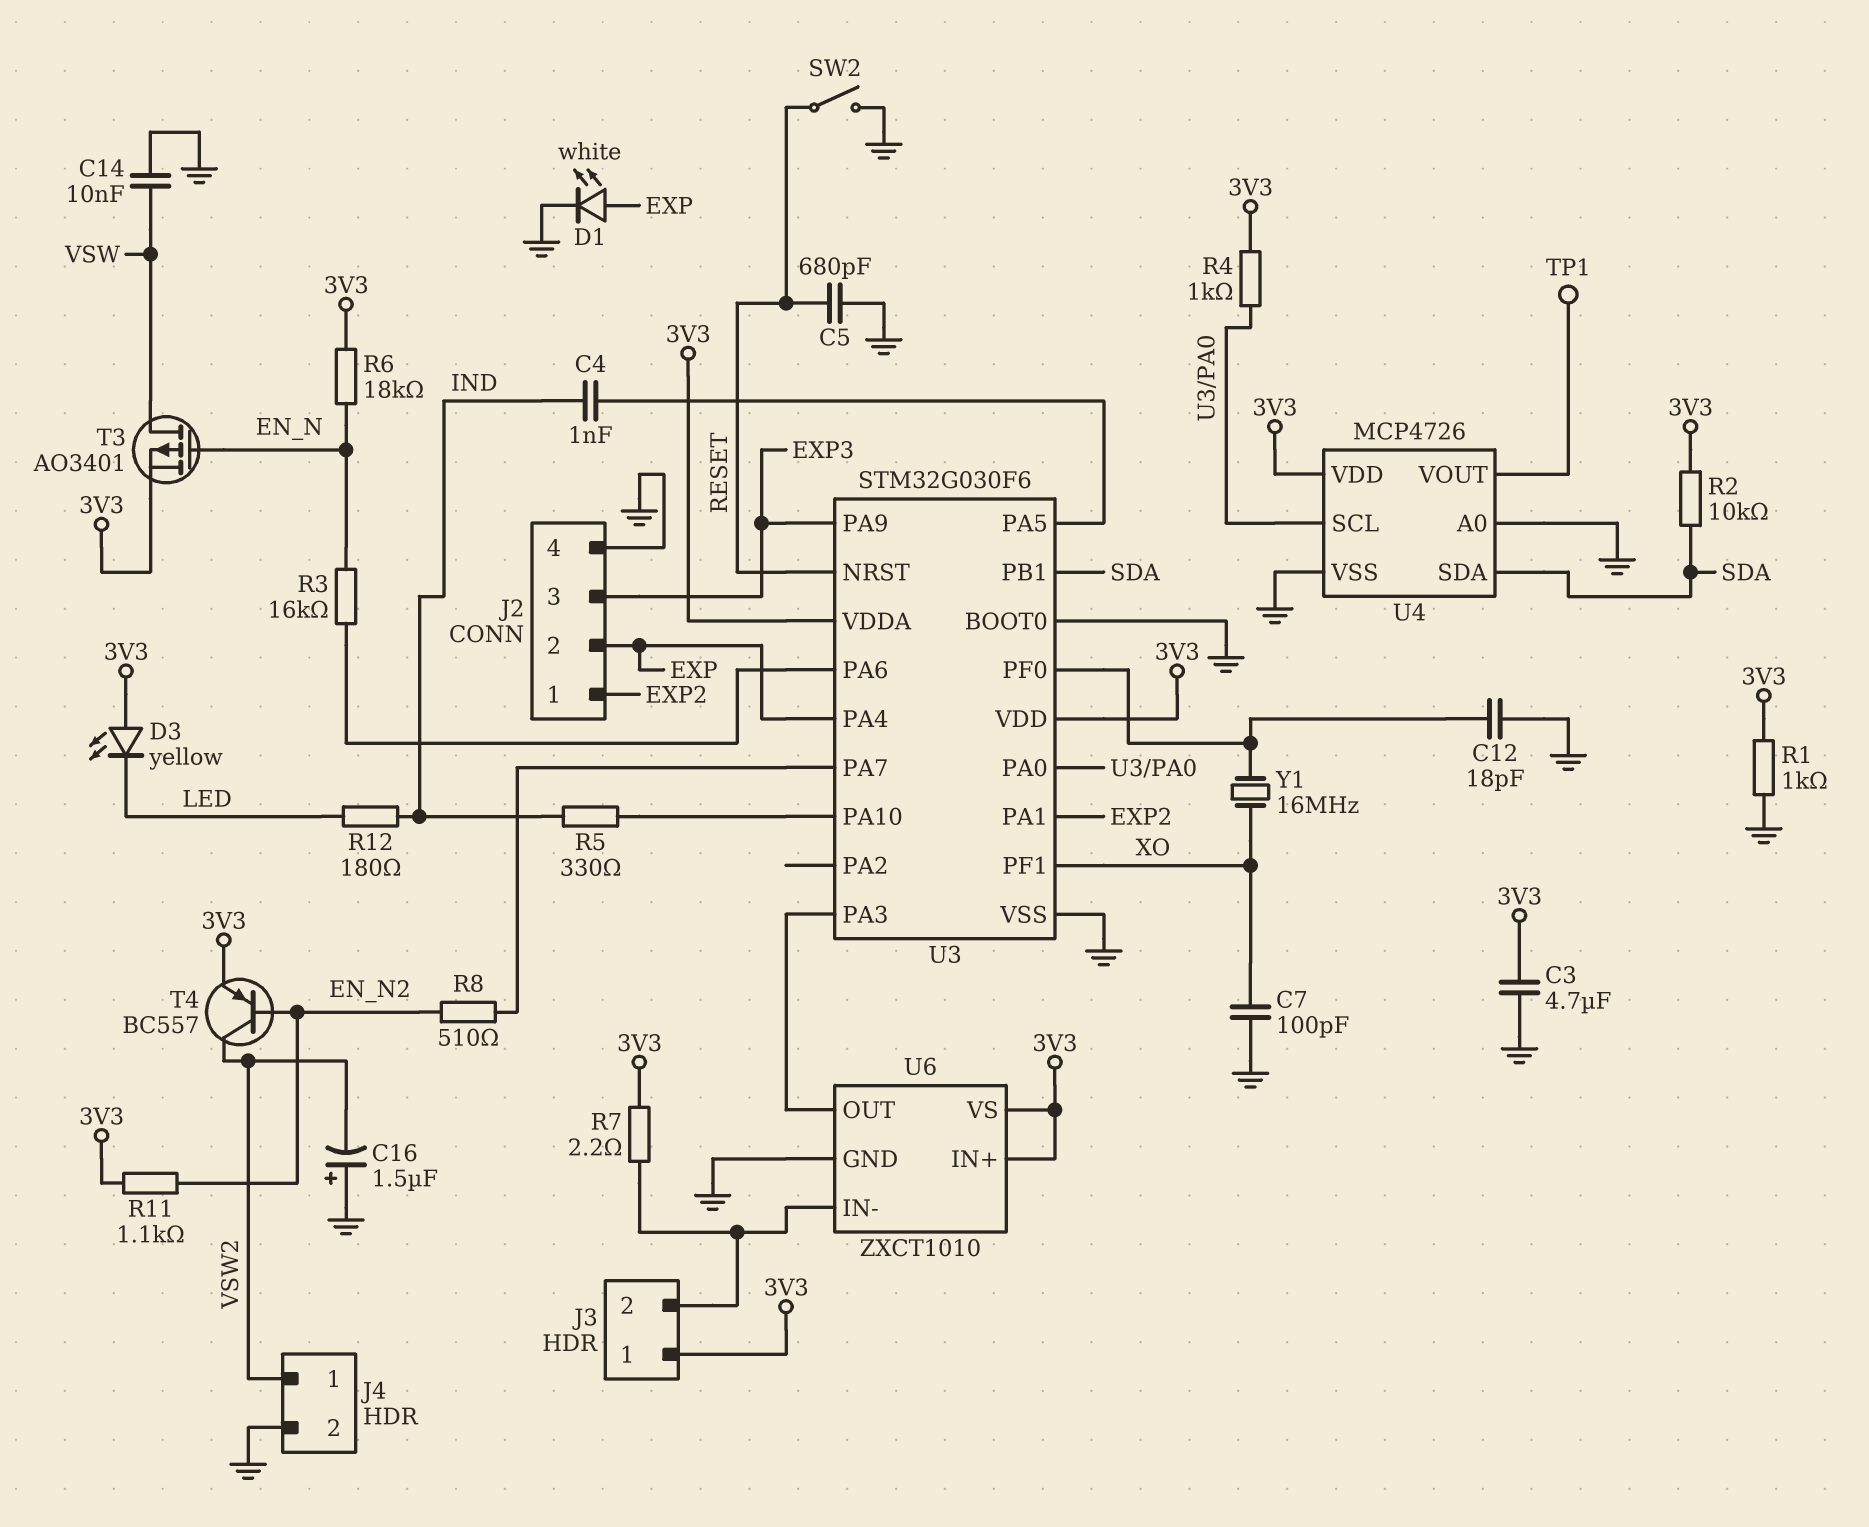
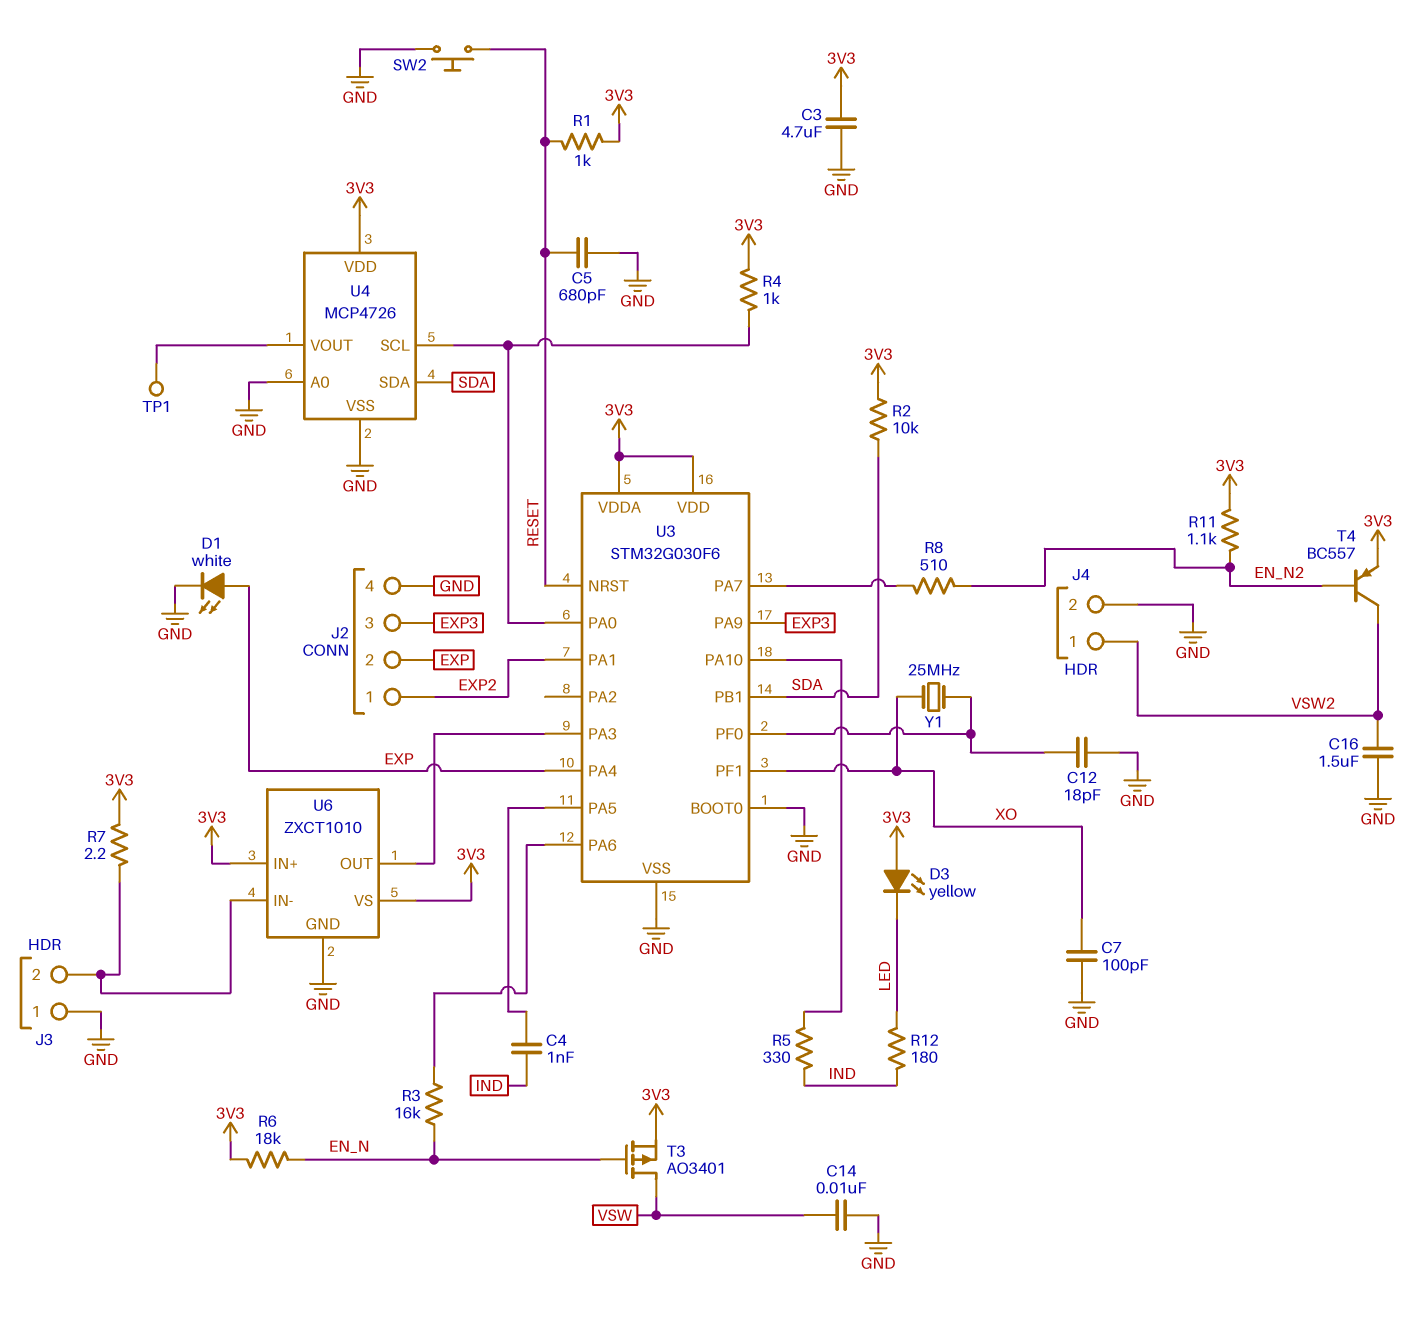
C16: 1.5uF (plus GND, minus VSW2) -> 1.5uF (GND, VSW2)
J3 pin 1: 3V3 -> GND
R1: 1k (3V3, GND) -> 1k (3V3, RESET)
SW2: switch (GND, RESET) -> button (GND, RESET)
Y1: 16MHz (U3/PF0, XO) -> 25MHz (U3/PF0, XO)

